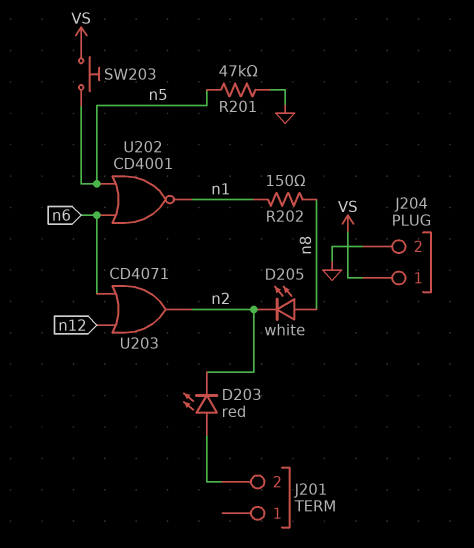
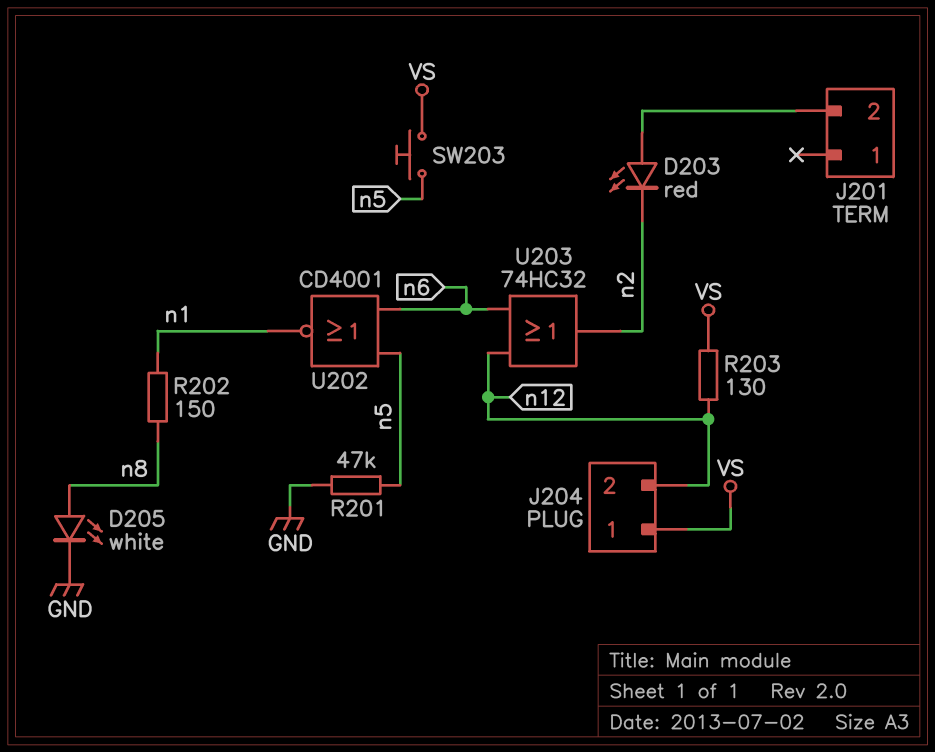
D205: LED white (A n8, K n2) -> LED white (A n8, K GND)
J204 pin 2: GND -> n12
R203: none -> 130 (VS, n12)
U203: OR CD4071 (in n6, in n12, out n2) -> OR 74HC32 (in n6, in n12, out n2)

